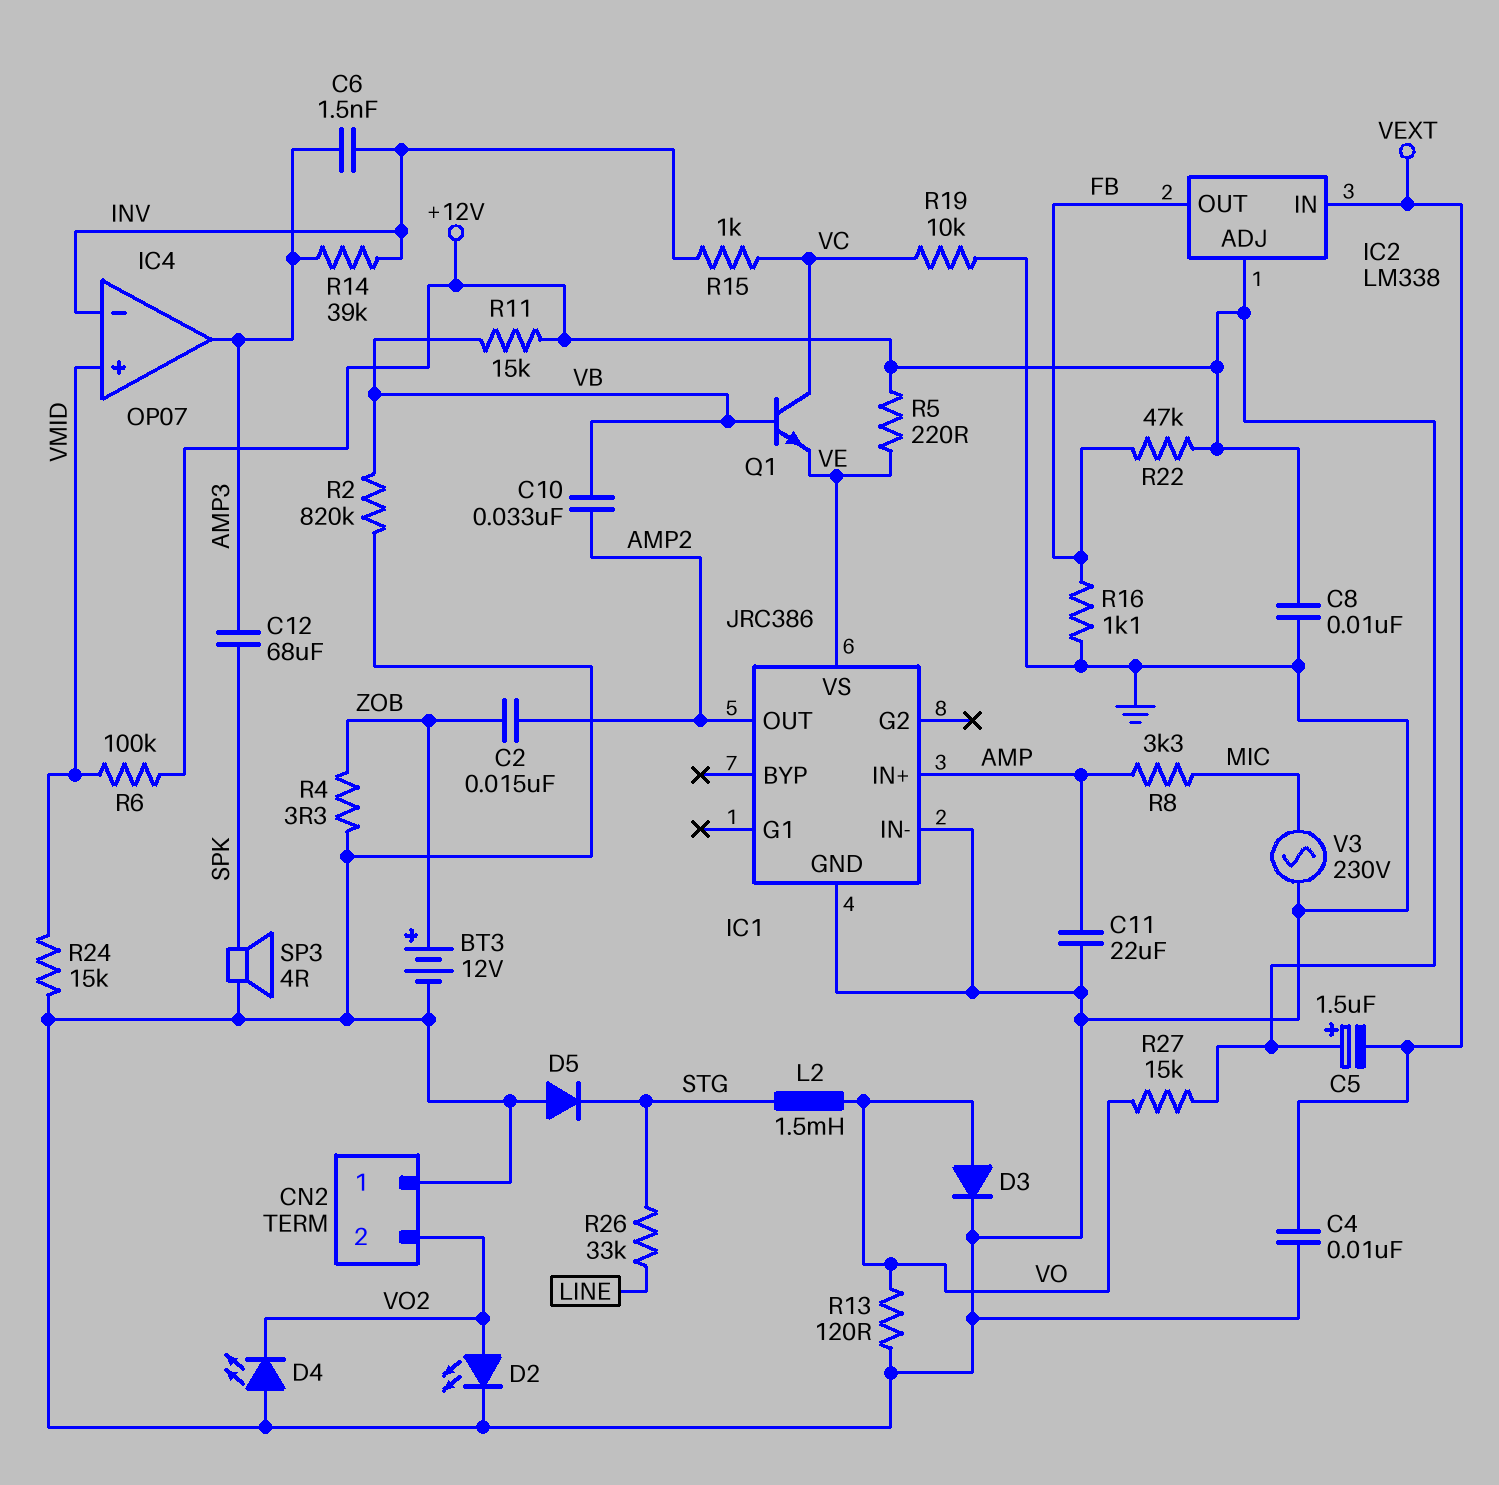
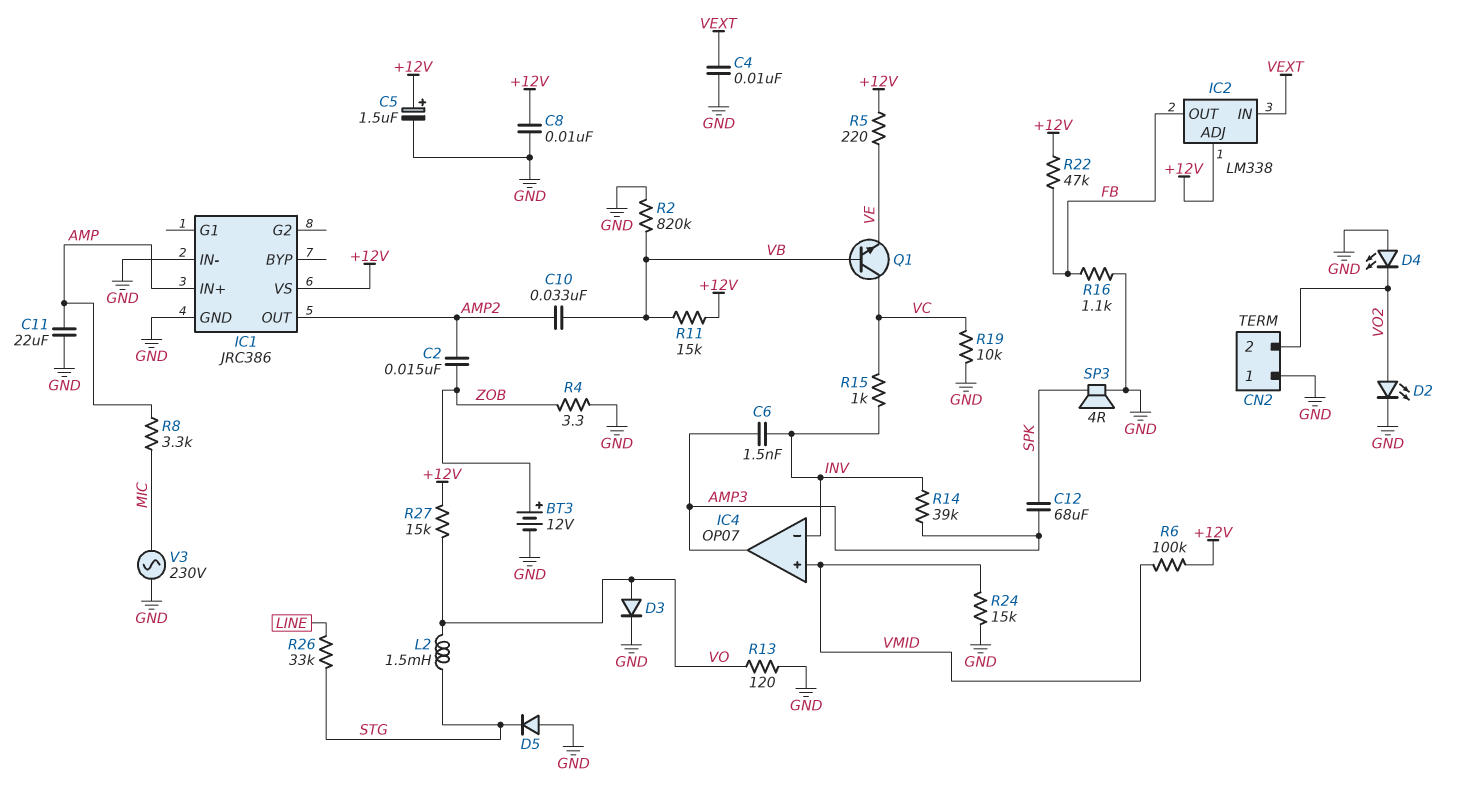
C5: 1.5uF (plus +12V, minus VEXT) -> 1.5uF (plus +12V, minus GND)
IC1 pin VS: VE -> +12V

